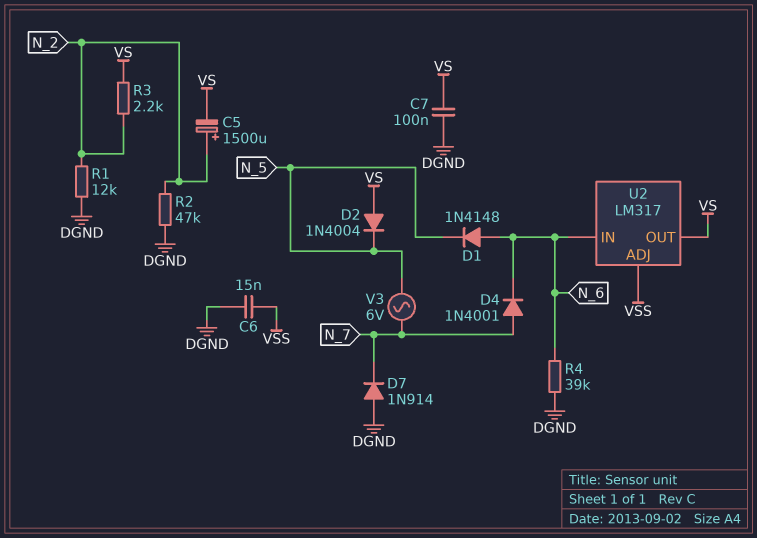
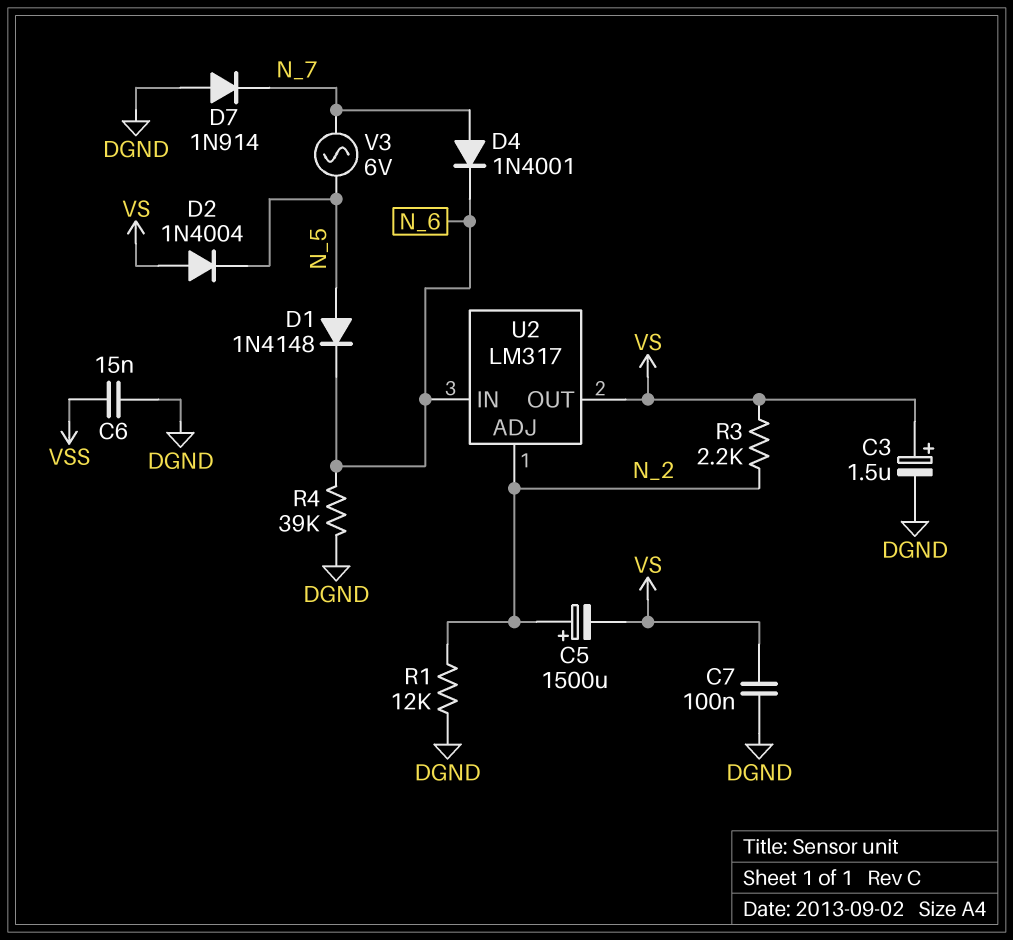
C3: none -> 1.5uF (plus VS, minus DGND)
D1: diode 1N4148 (A N_6, K N_5) -> diode 1N4148 (A N_5, K N_6)
R2: 47k (DGND, N_2) -> none
U2 pin ADJ: VSS -> N_2

